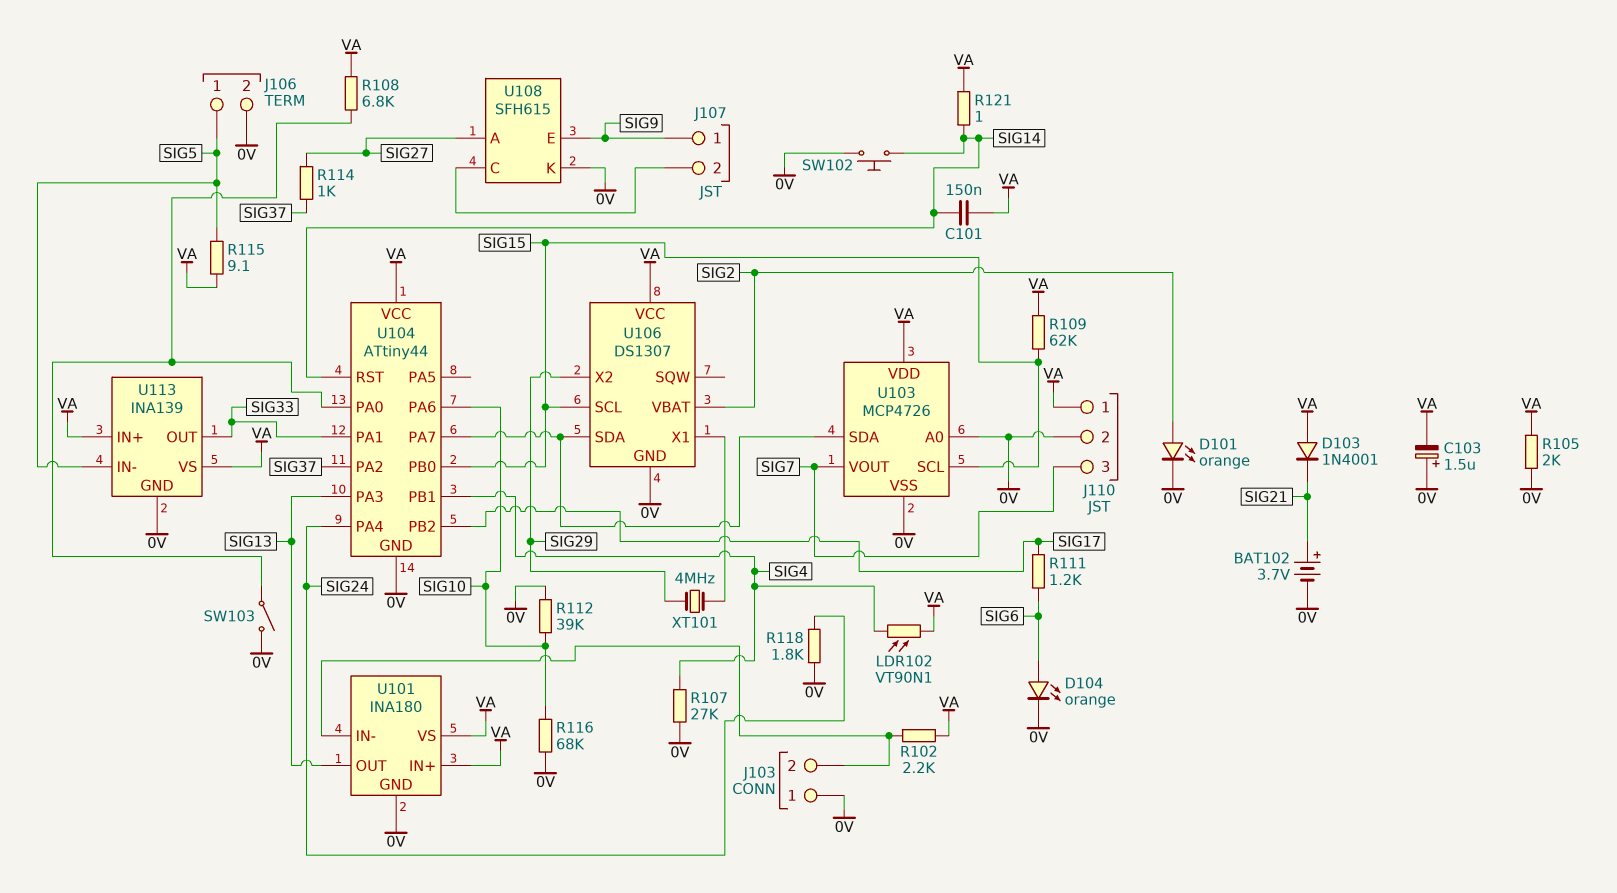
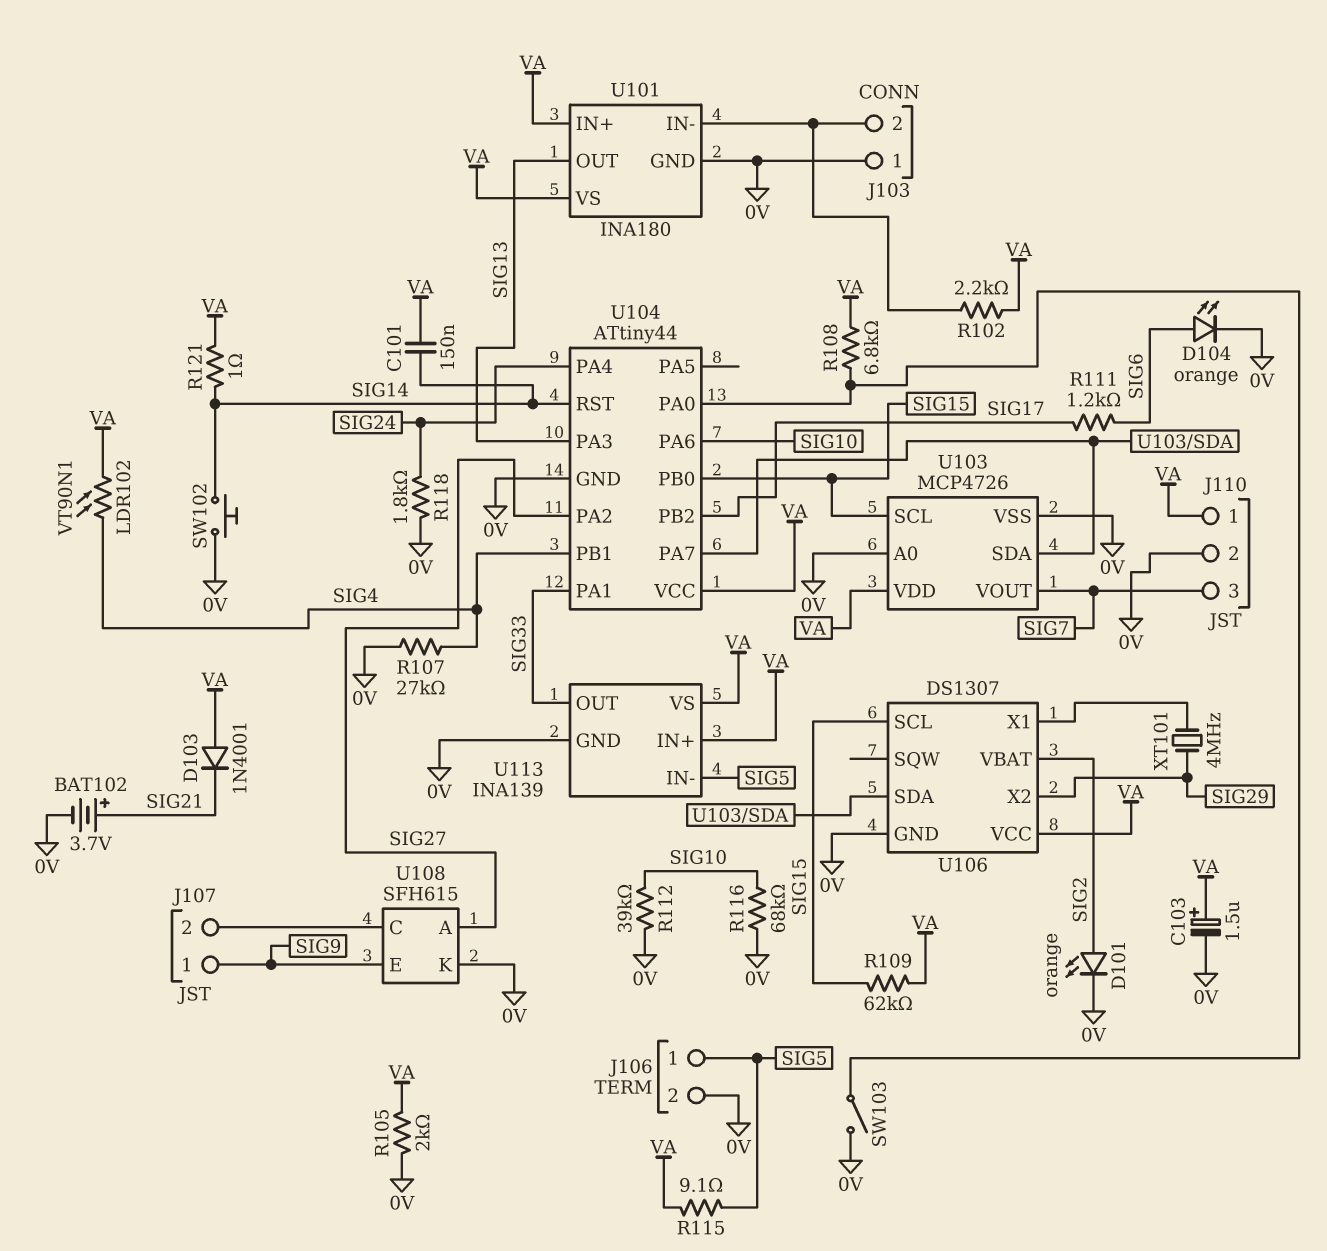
C103: 1.5uF (plus 0V, minus VA) -> 1.5uF (plus VA, minus 0V)
R114: 1k (SIG27, SIG37) -> none
U104 pin PA2: SIG37 -> SIG27

